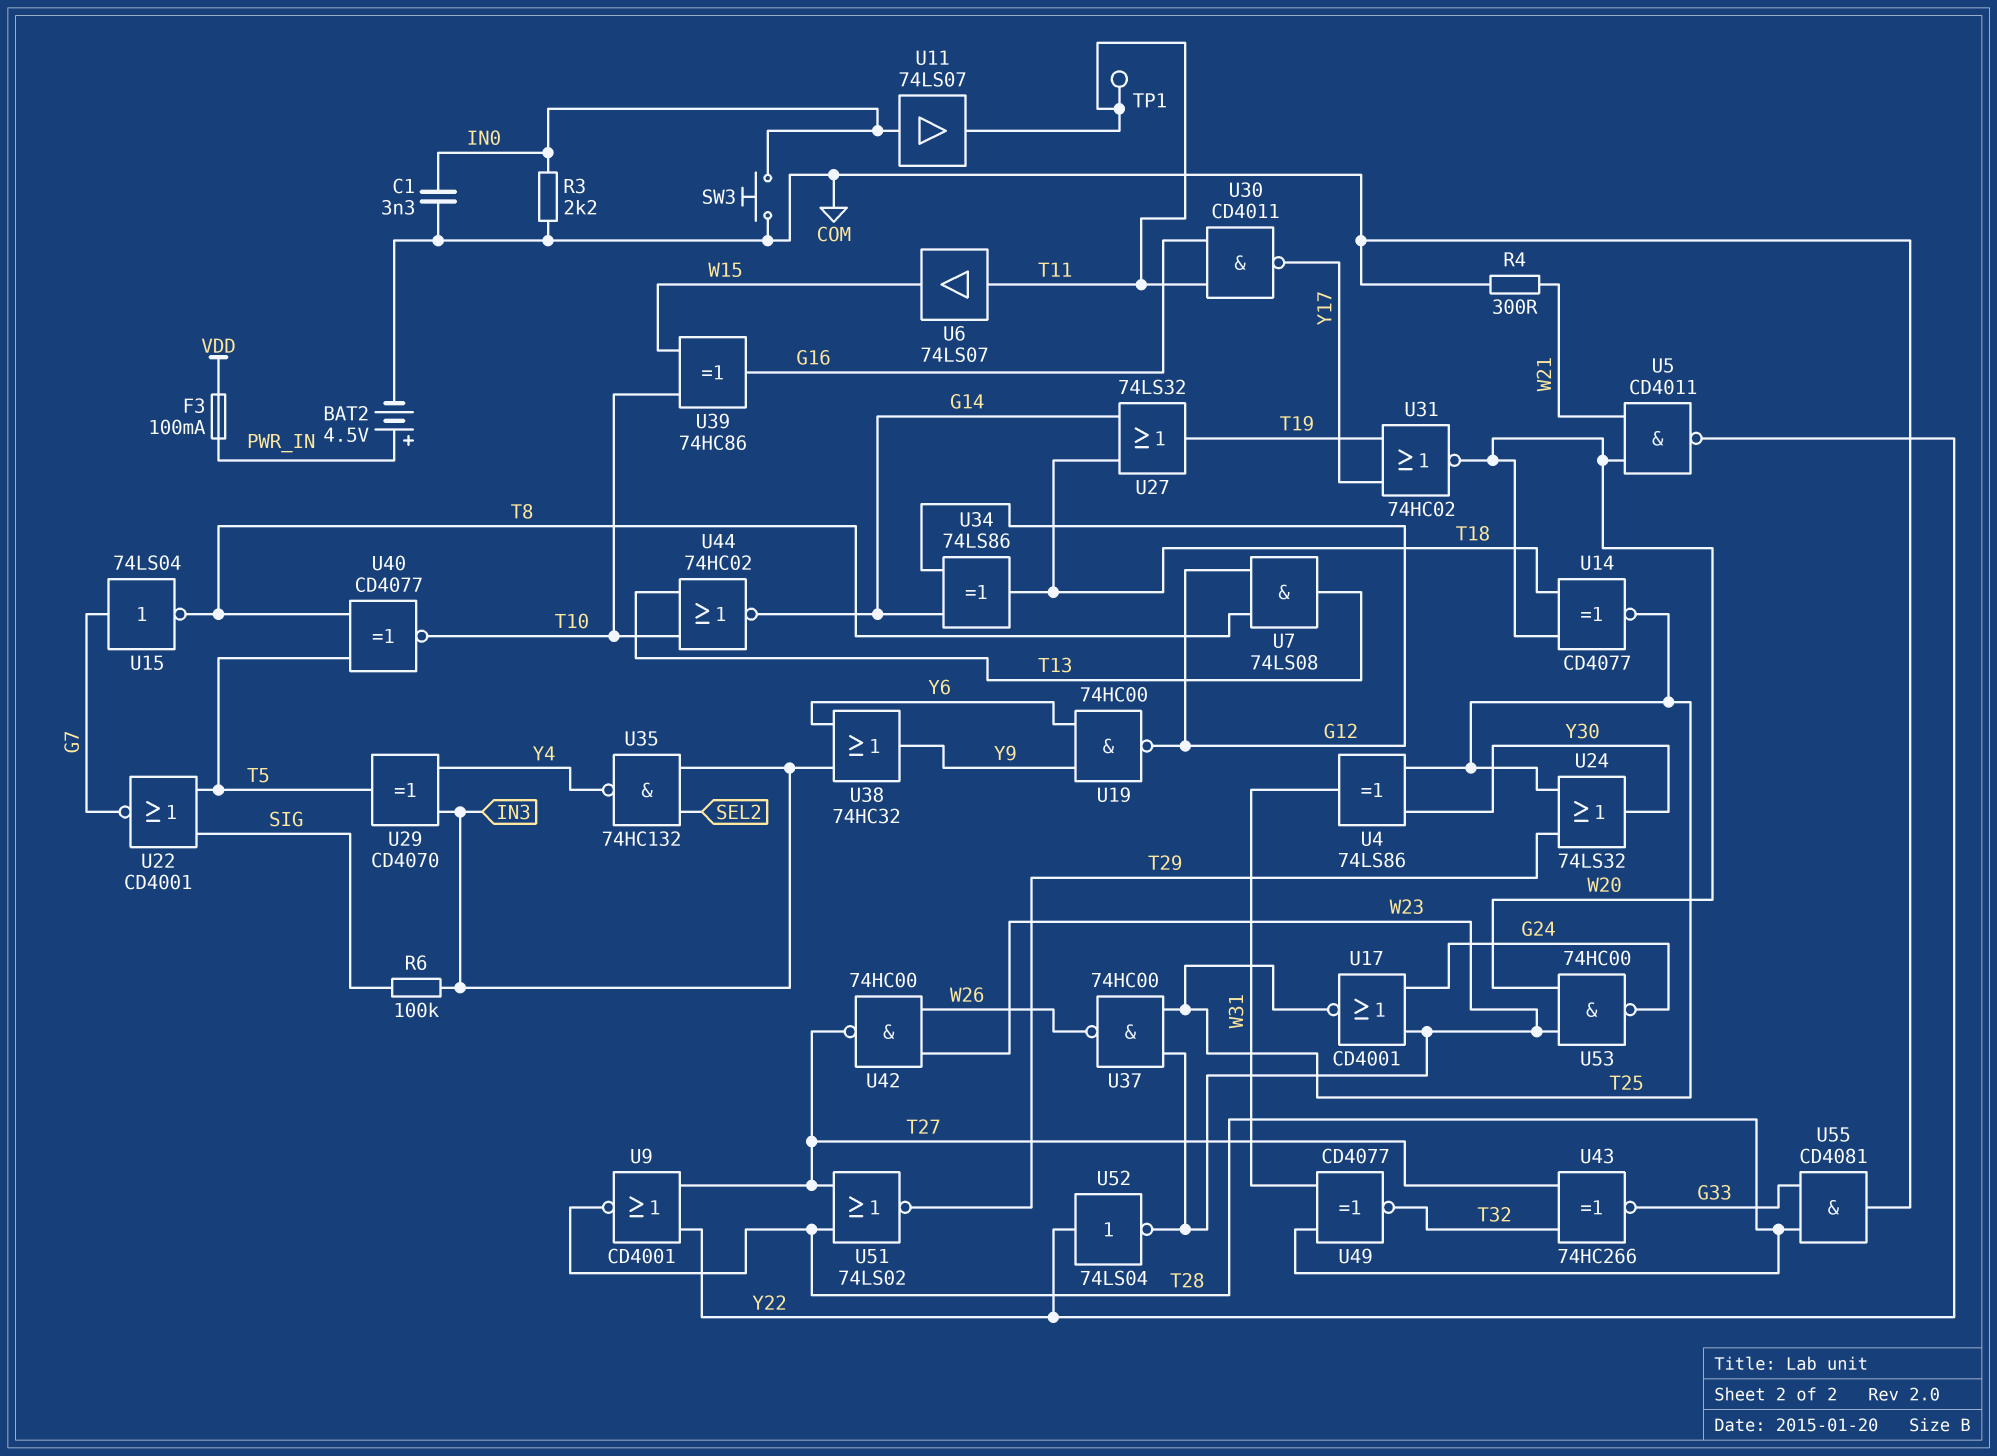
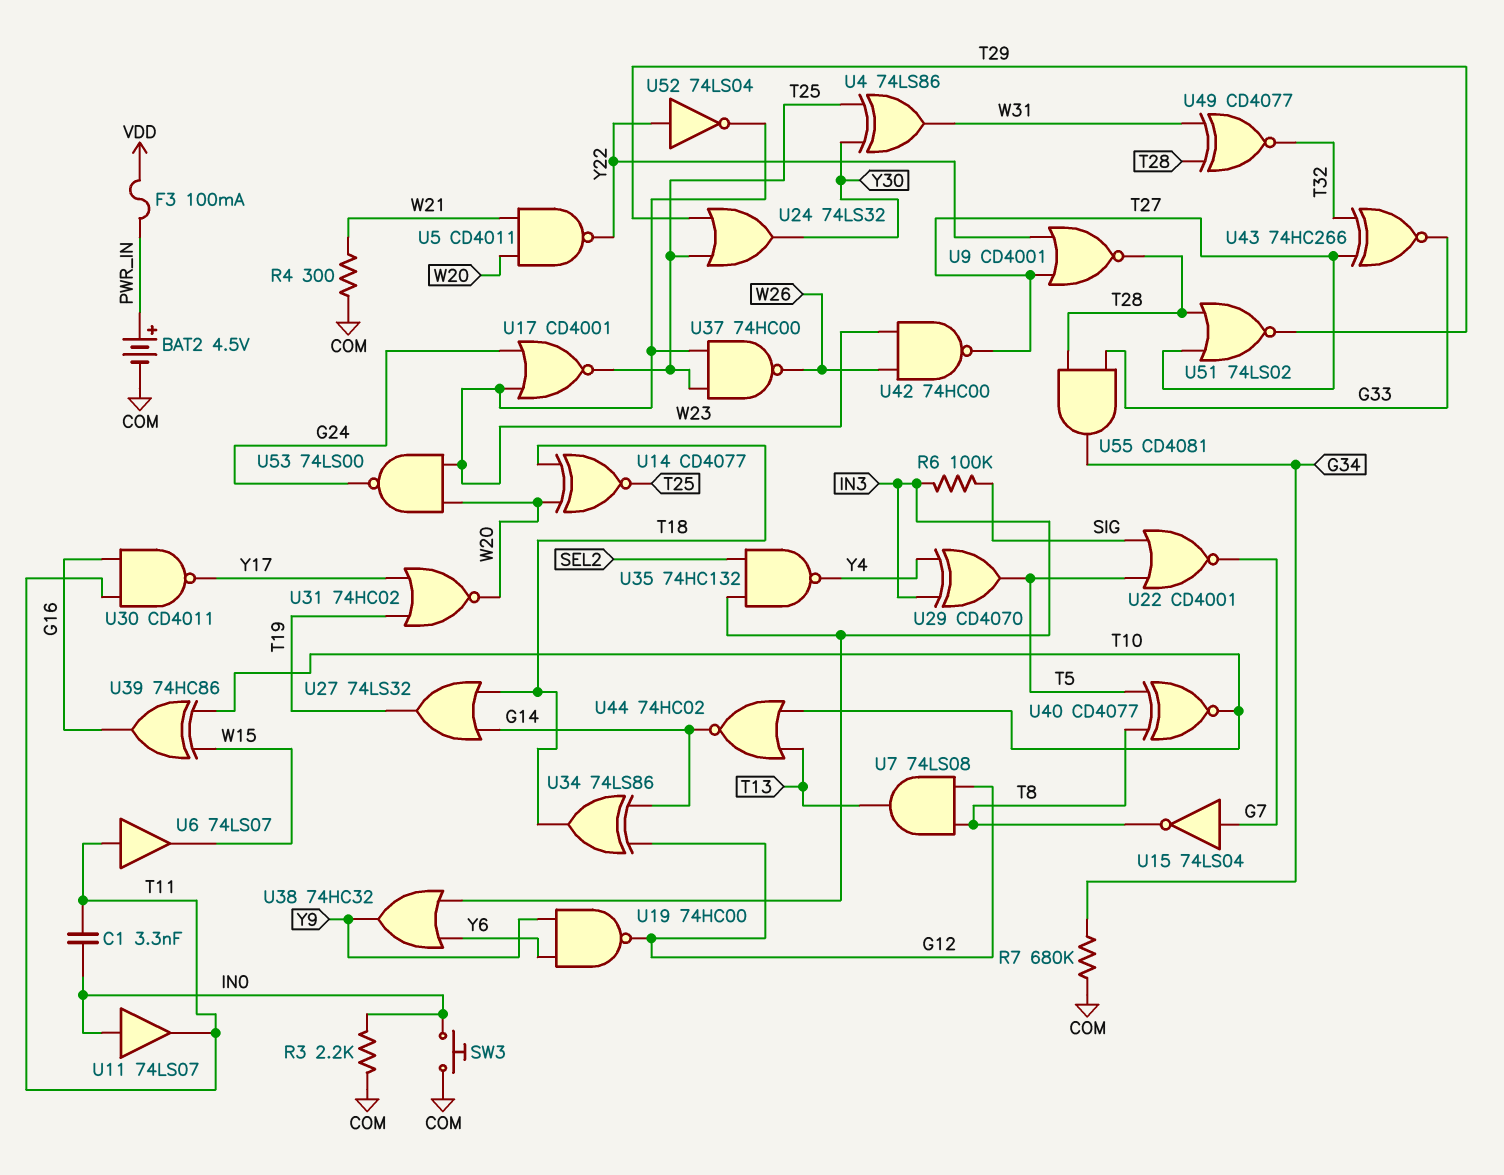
C1: 3.3nF (COM, IN0) -> 3.3nF (IN0, T11)
R7: none -> 680k (COM, G34)
TP1: test point (T11) -> none
U53: NAND 74HC00 (in W20, in W23, out G24) -> NAND 74LS00 (in W20, in W23, out G24)
U55: AND CD4081 (in G33, in T28, out COM) -> AND CD4081 (in G33, in T28, out G34)

